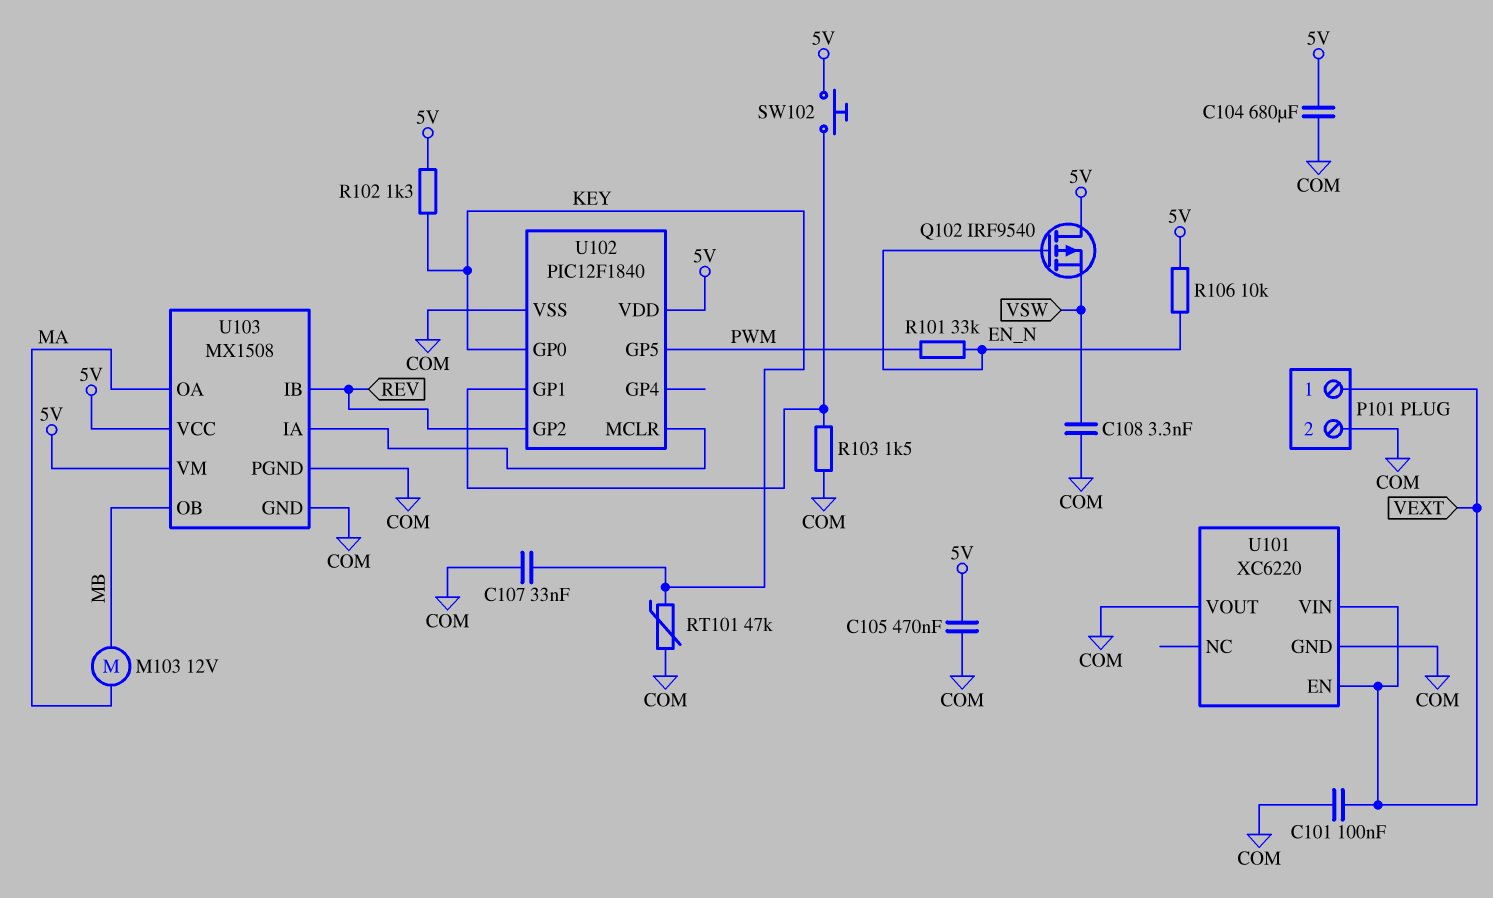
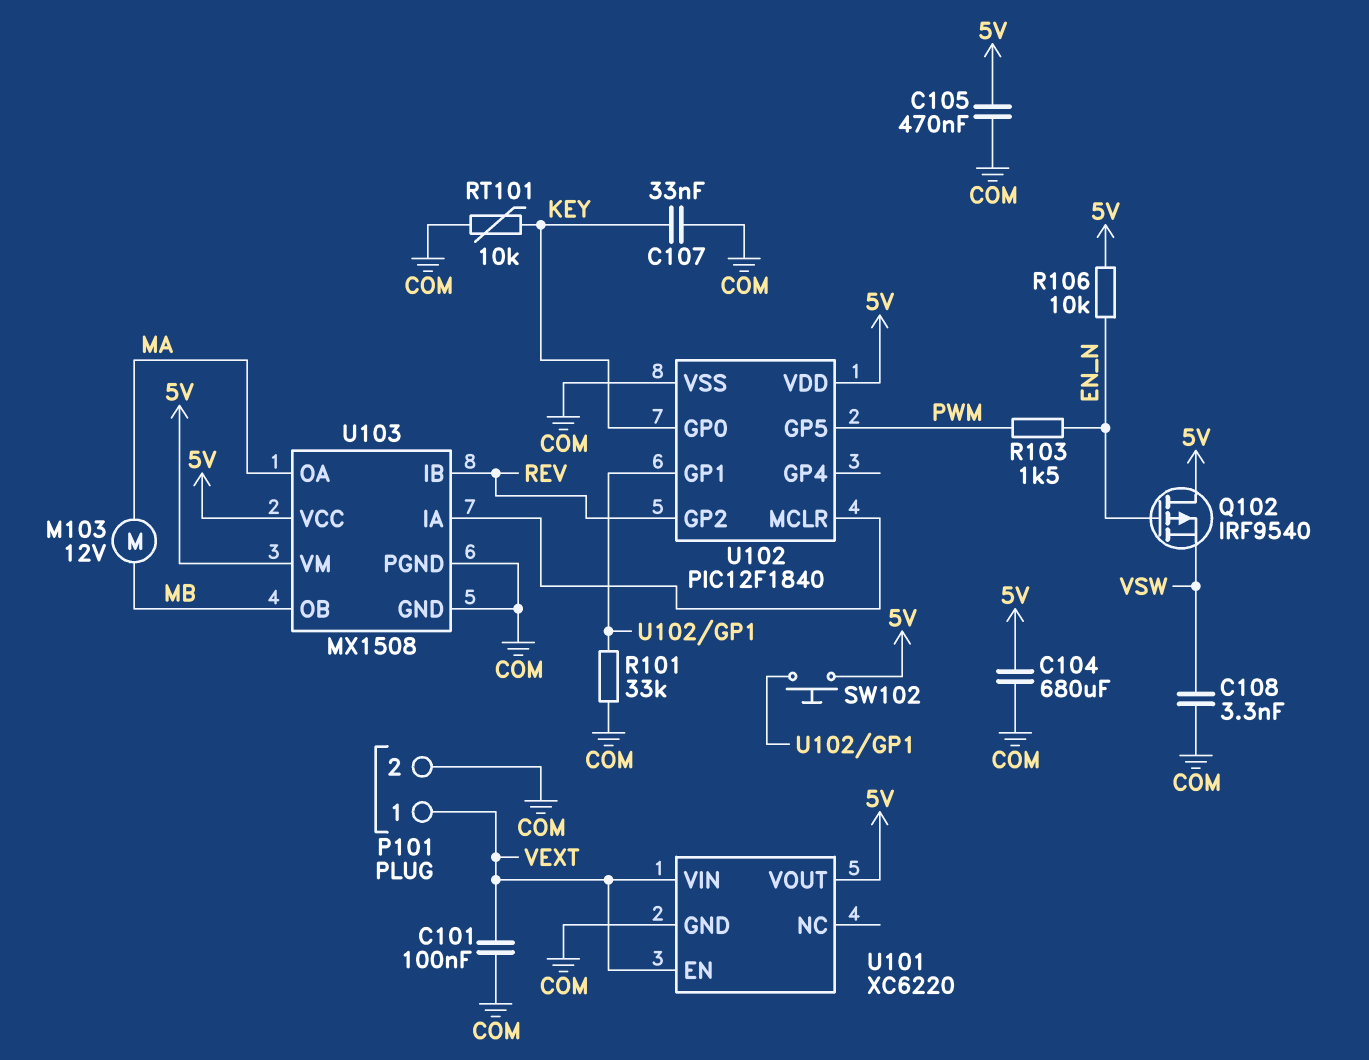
R101: 33k (EN_N, PWM) -> 33k (COM, U102/GP1)
R102: 1.3k (5V, KEY) -> none
R103: 1.5k (COM, U102/GP1) -> 1.5k (EN_N, PWM)
RT101: 47k (COM, KEY) -> 10k (COM, KEY)
U101 pin VOUT: COM -> 5V

